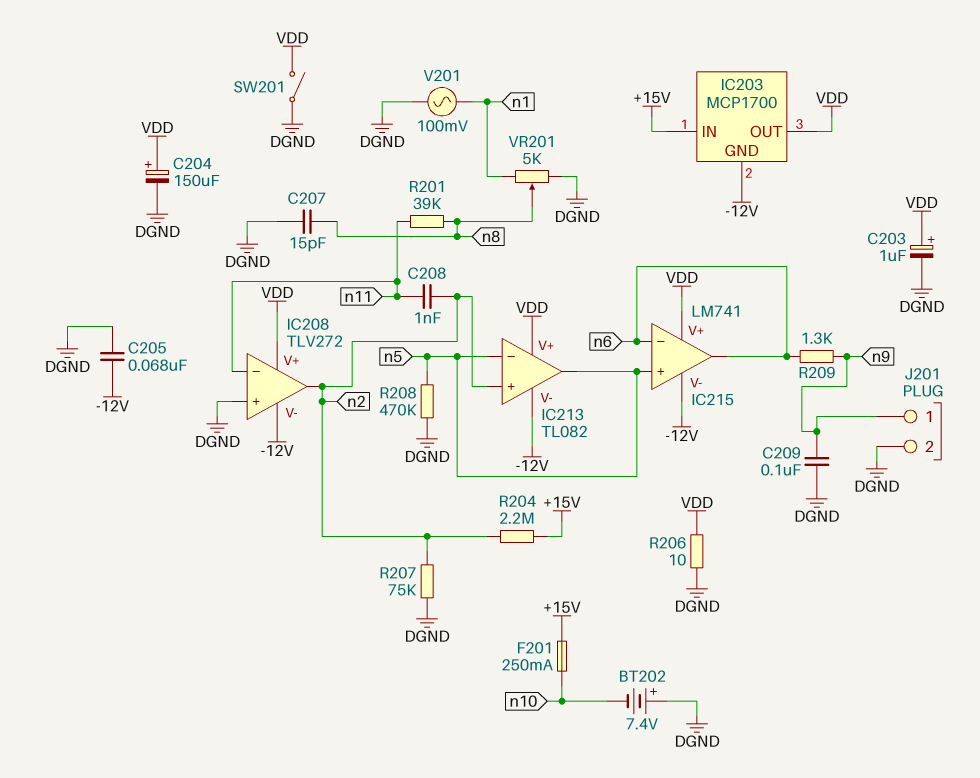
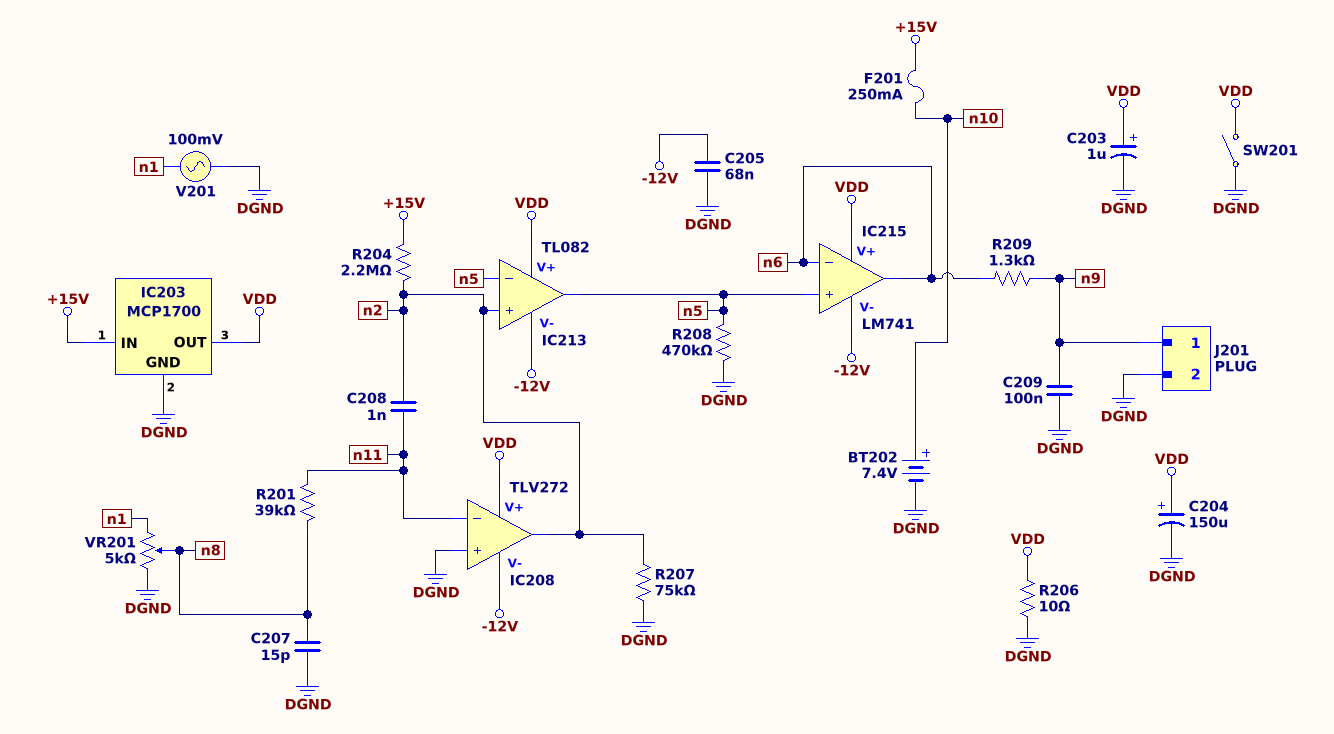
BT202: 7.4V (plus DGND, minus n10) -> 7.4V (plus n10, minus DGND)
IC203 pin GND: -12V -> DGND

